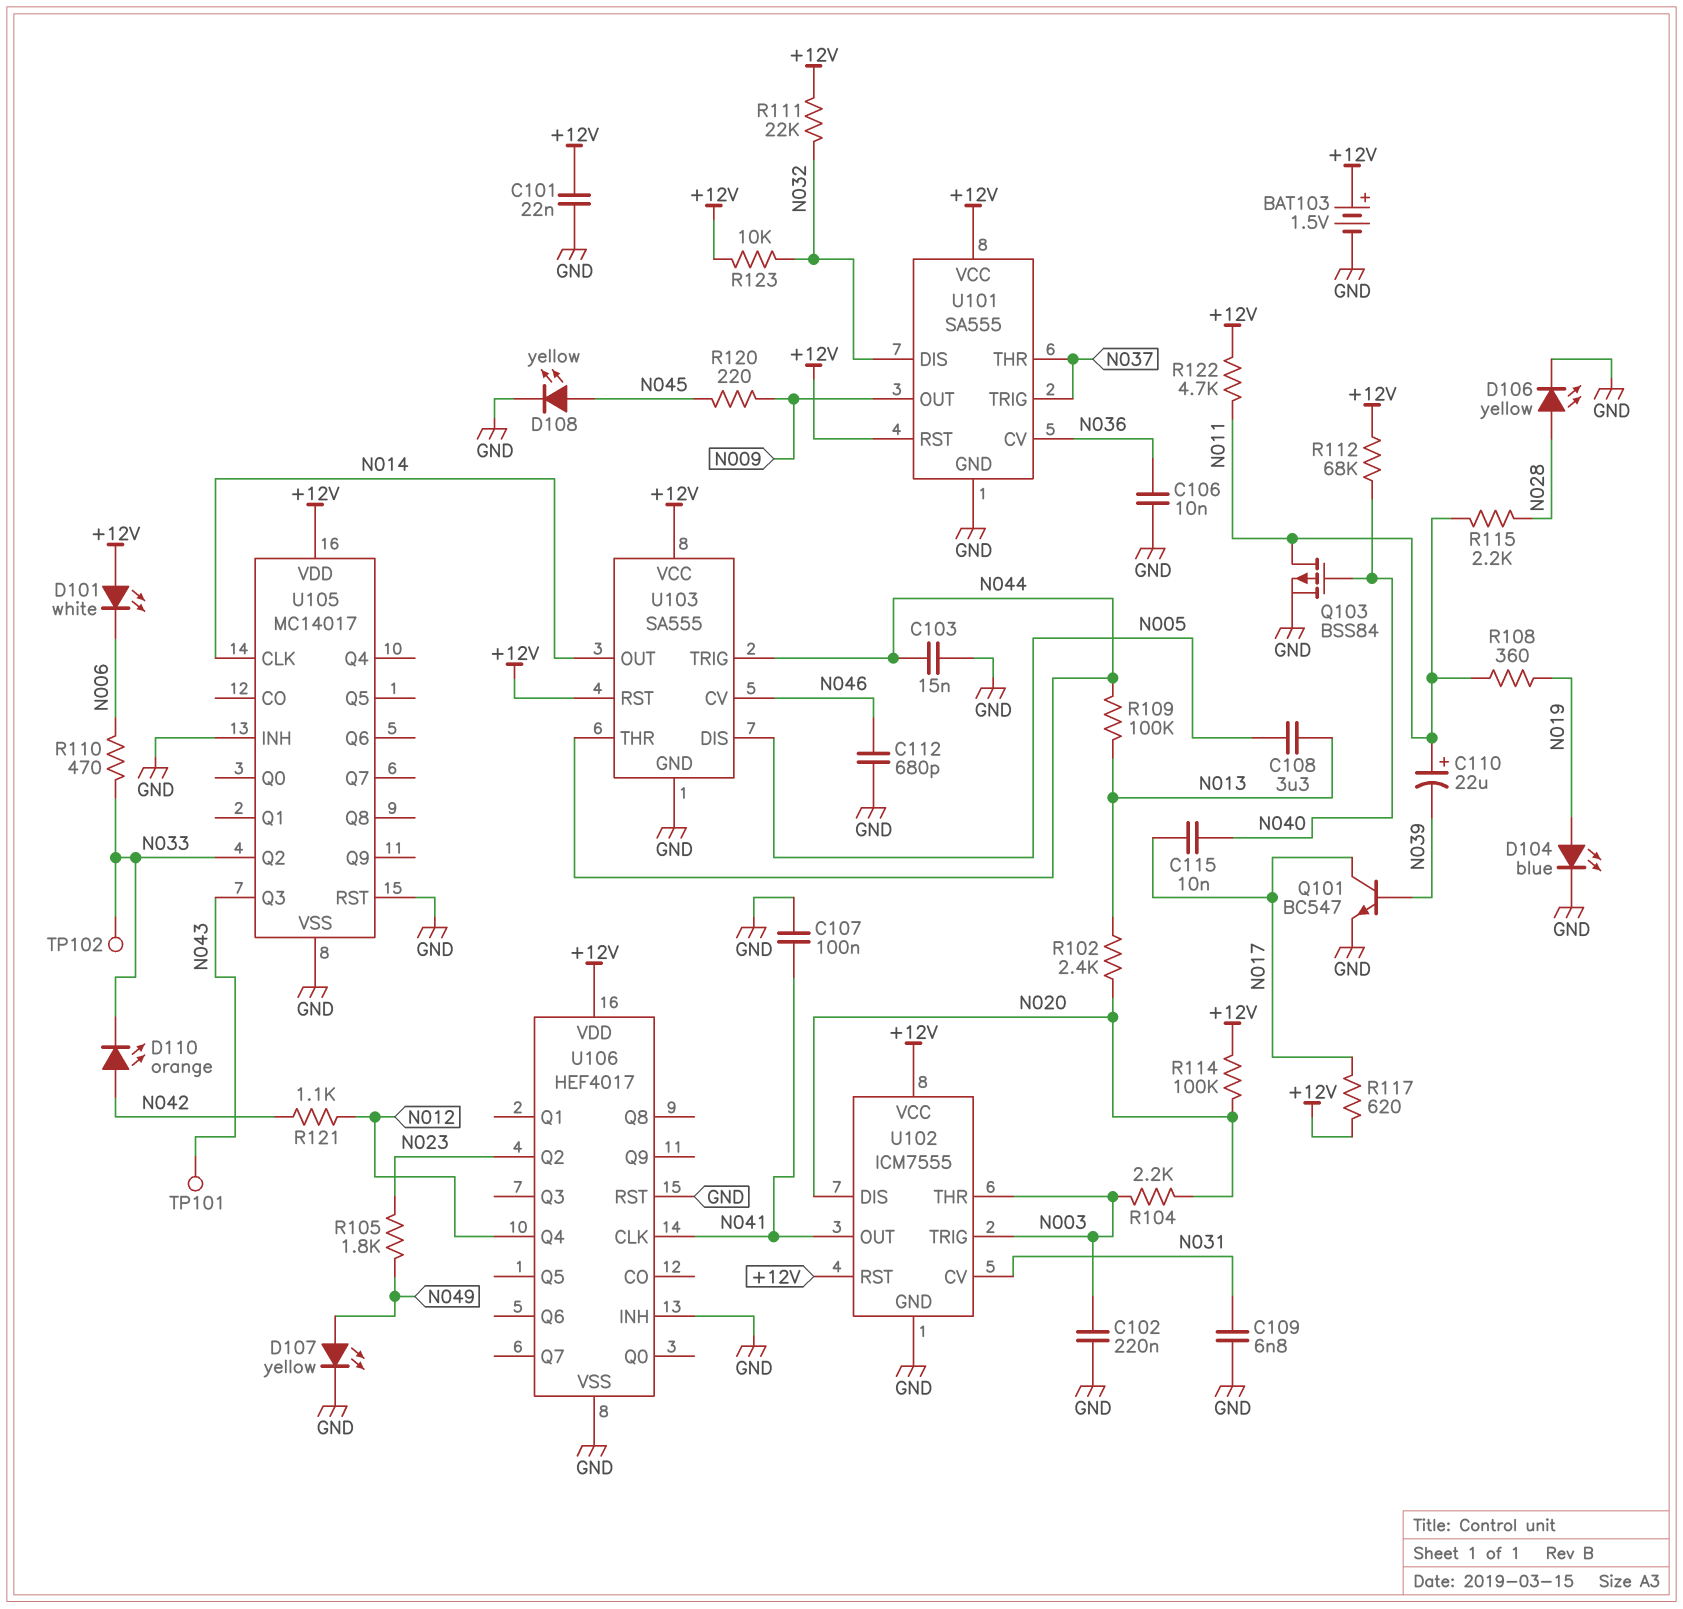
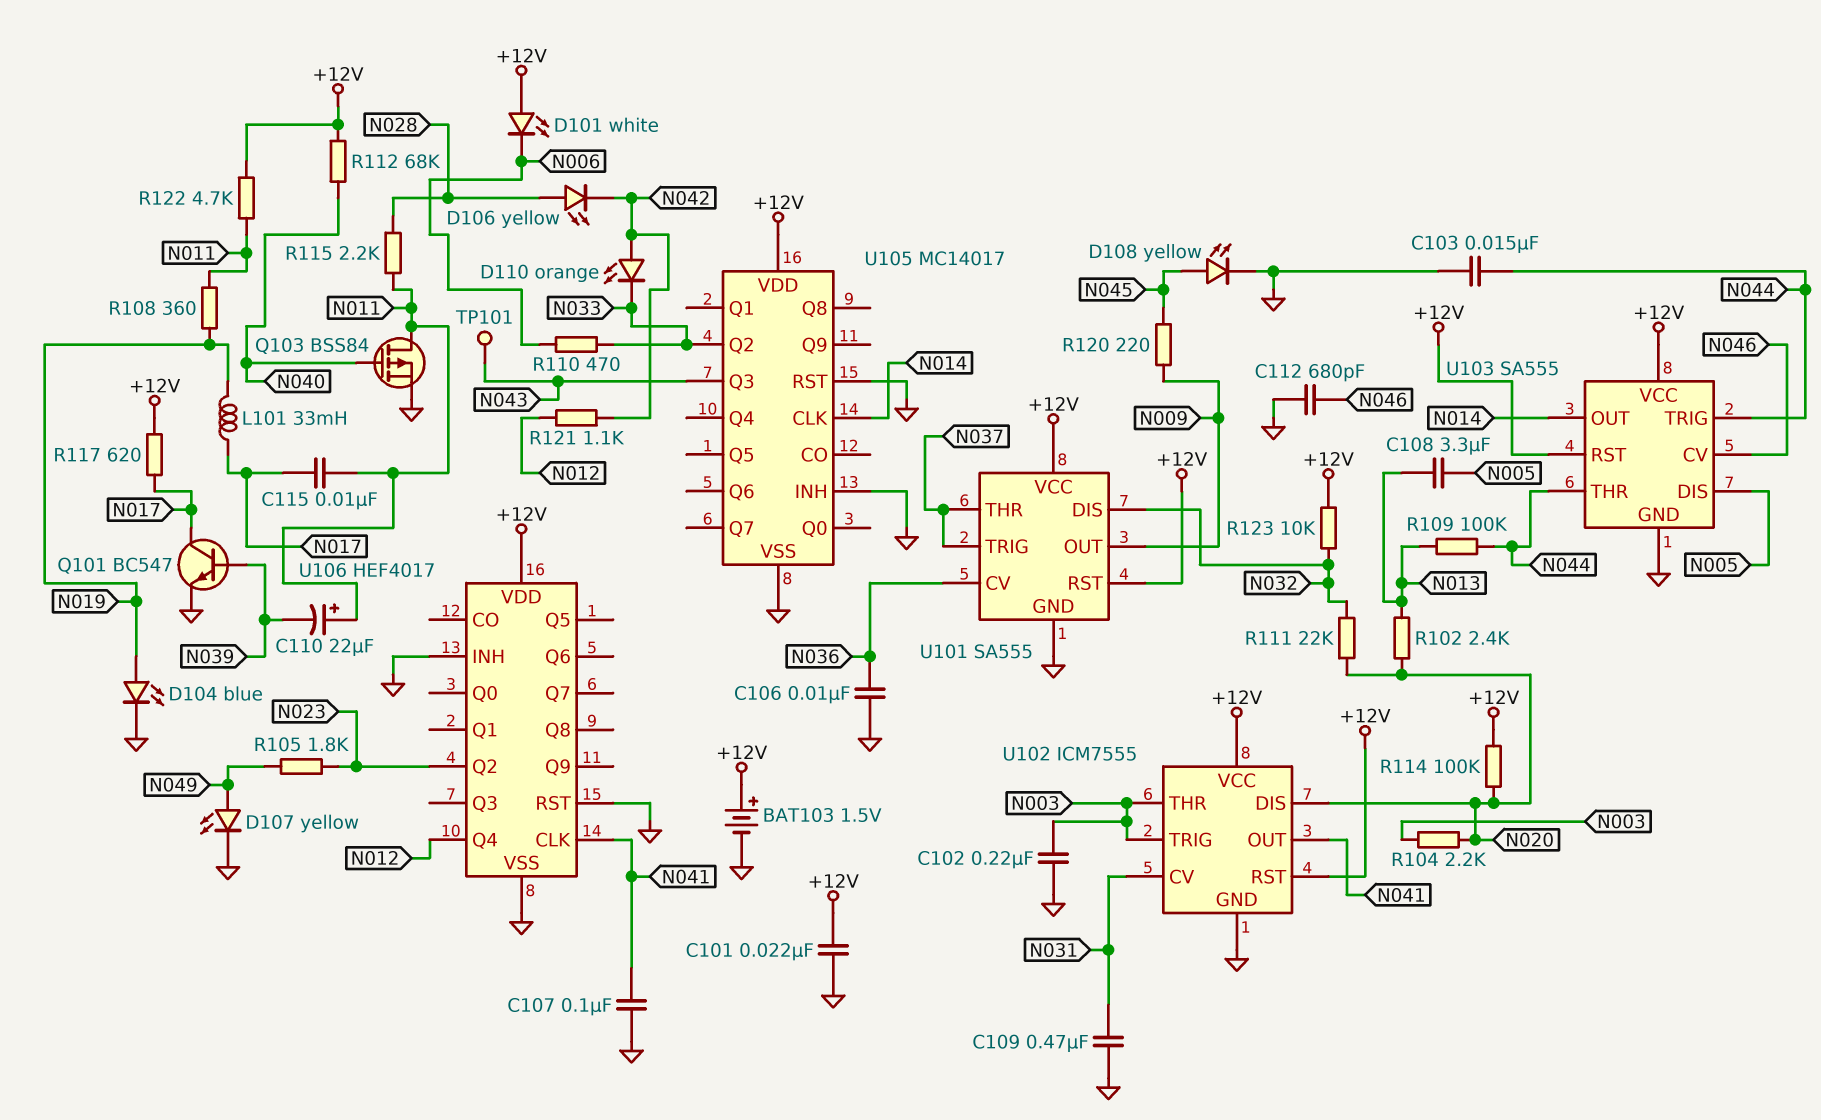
C109: 6.8nF (GND, N031) -> 470nF (GND, N031)
C115: 10nF (N017, N040) -> 10nF (N011, N017)
D106: LED yellow (A N028, K GND) -> LED yellow (A N028, K N042)
L101: none -> 33mH (N017, N019)
R111: 22k (+12V, N032) -> 22k (N020, N032)
TP102: test point (N033) -> none

